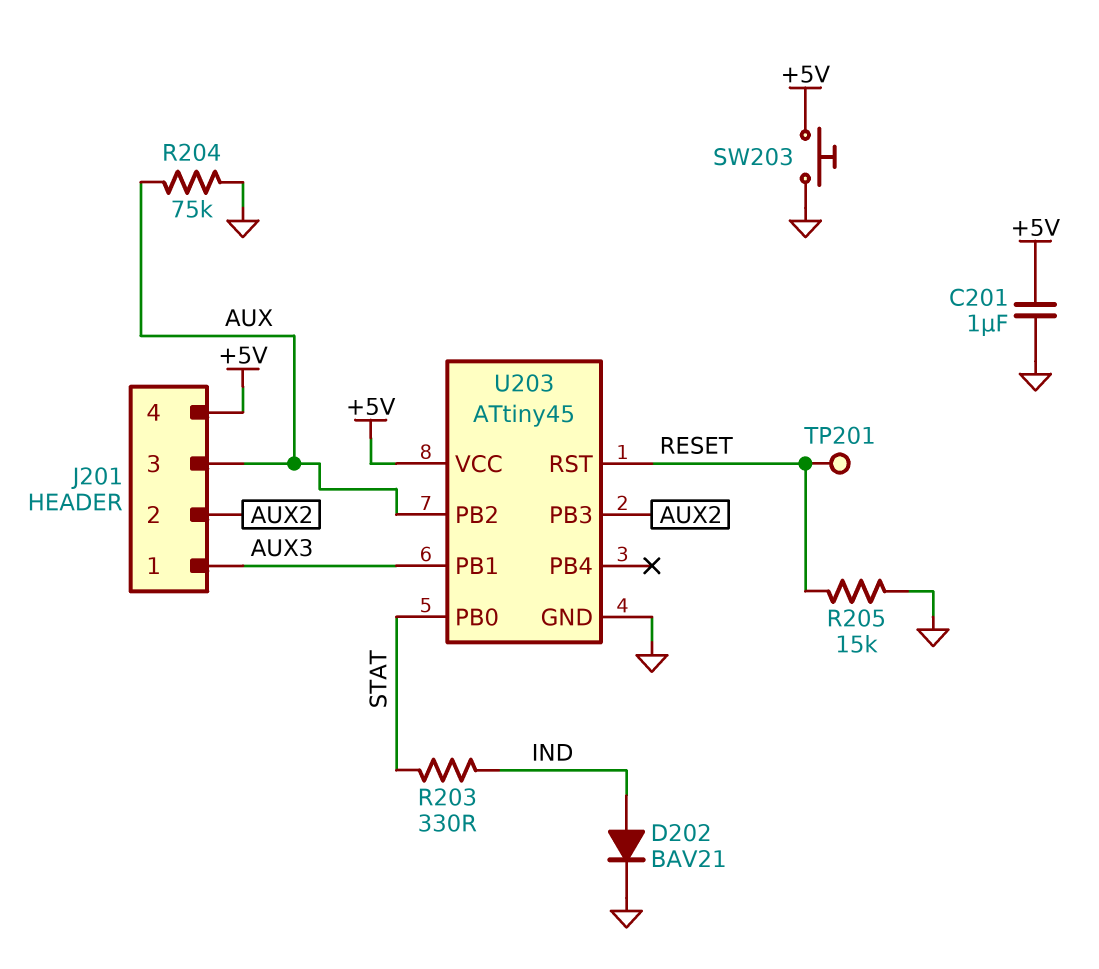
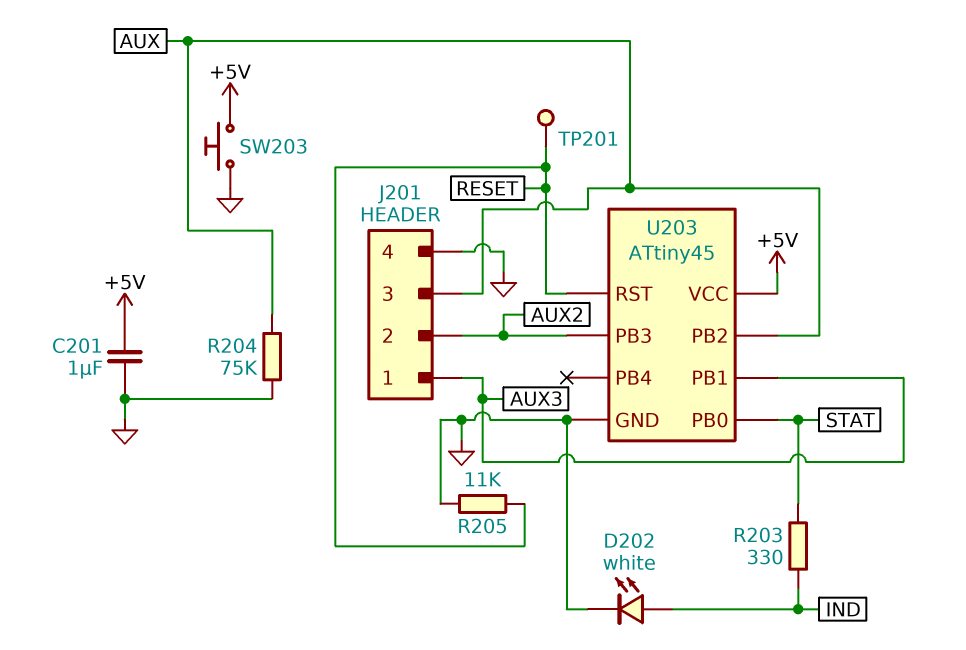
D202: diode BAV21 (A IND, K GND) -> LED white (A IND, K GND)
J201 pin 4: +5V -> GND
R205: 15k (GND, RESET) -> 11k (GND, RESET)

